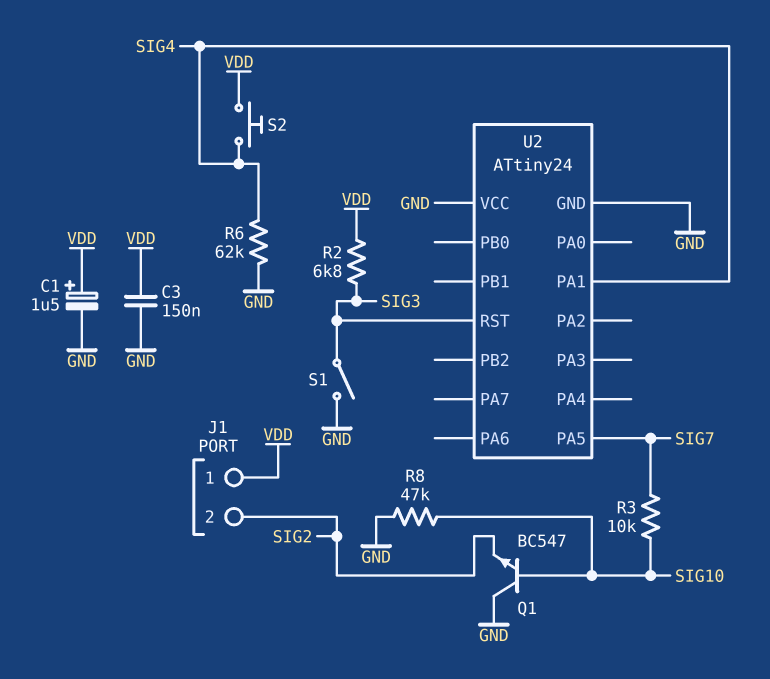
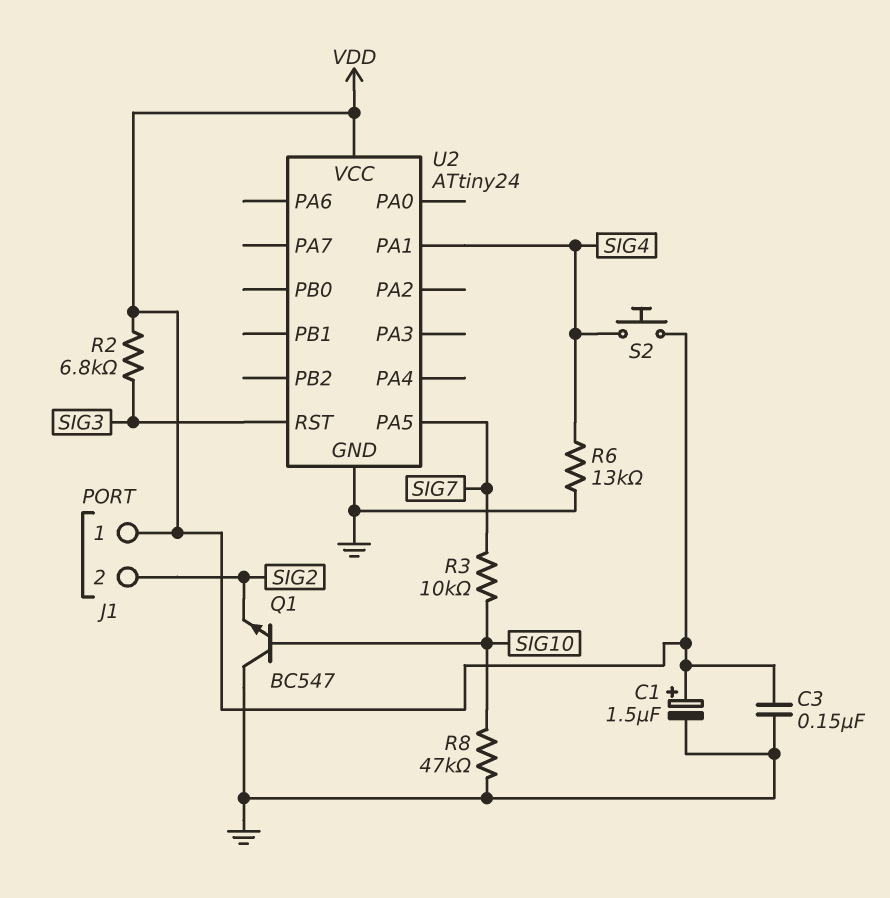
R6: 62k (GND, SIG4) -> 13k (GND, SIG4)
S1: switch (GND, SIG3) -> none
U2 pin VCC: GND -> VDD

